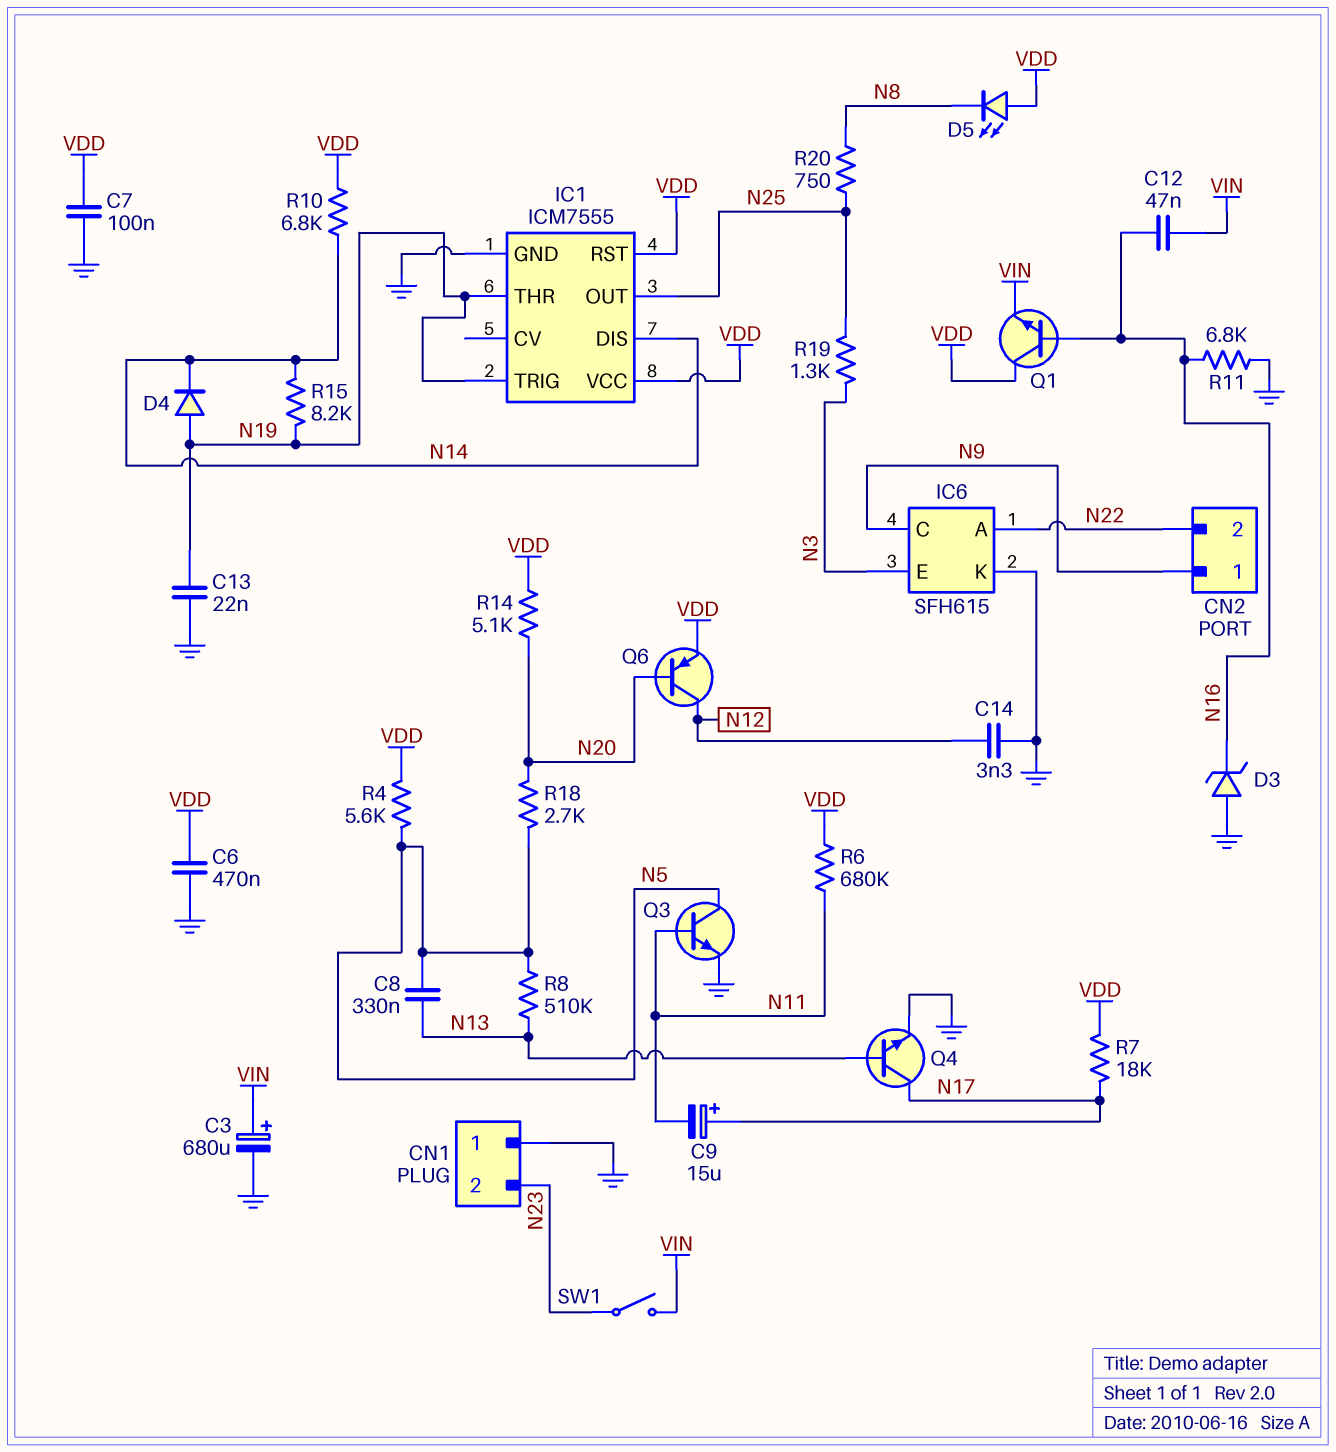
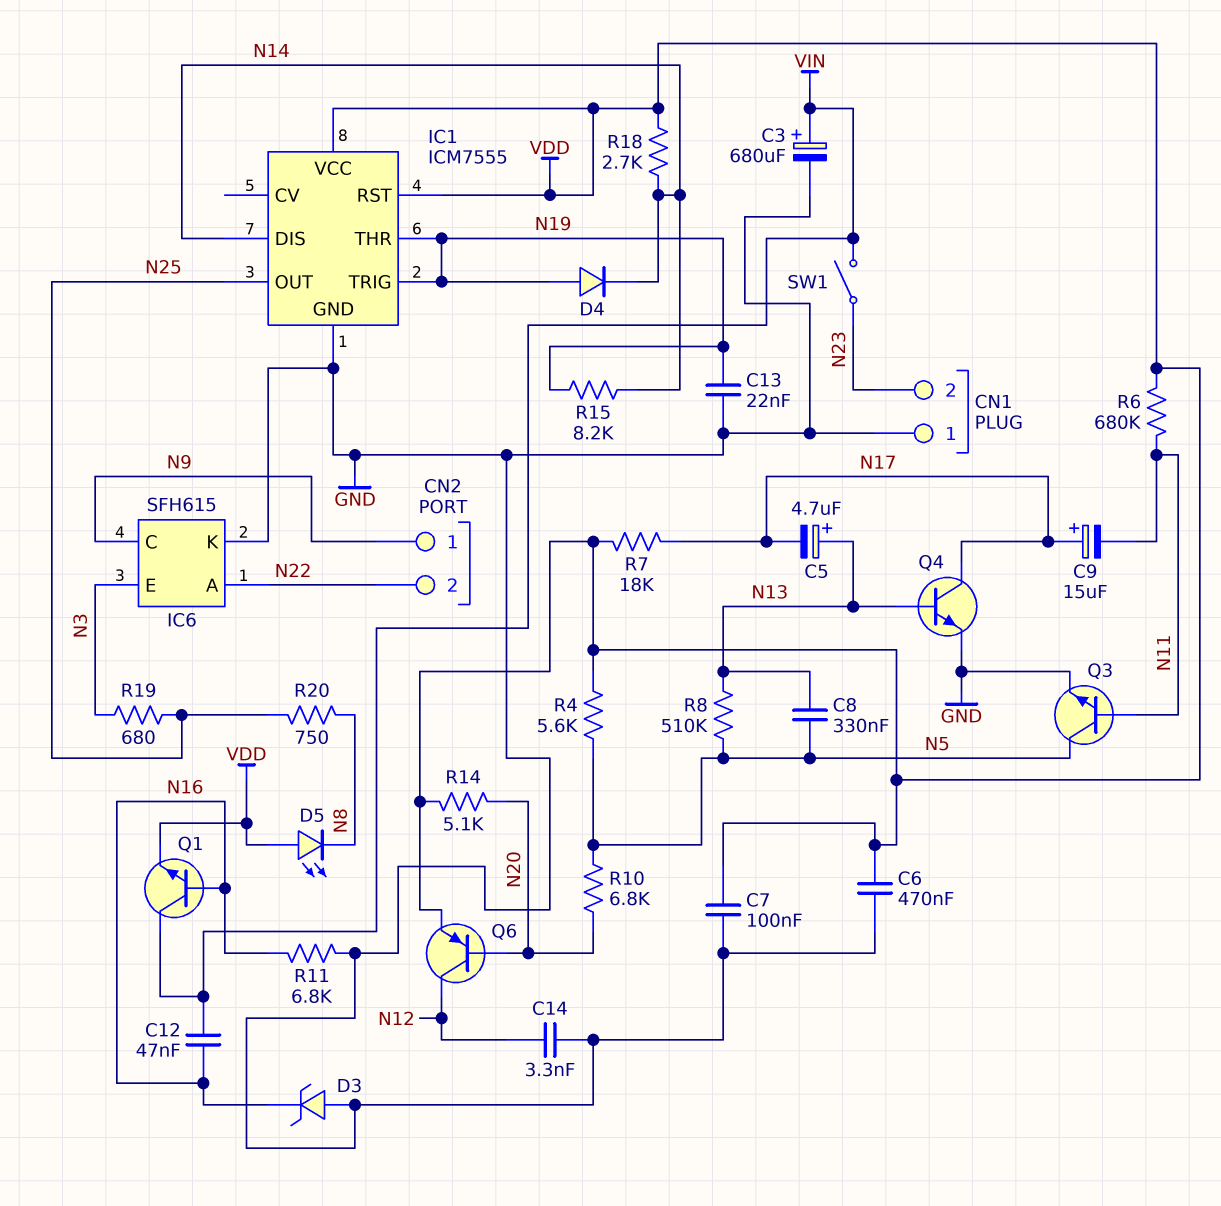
C5: none -> 4.7uF (plus N13, minus N17)
Q1: NPN (B N16, C VDD, E VIN) -> NPN (B N16, C VIN, E VDD)
R10: 6.8k (N14, VDD) -> 6.8k (N5, N20)
R18: 2.7k (N5, N20) -> 2.7k (N14, VDD)
R19: 1.3k (N3, N25) -> 680 (N3, N25)

